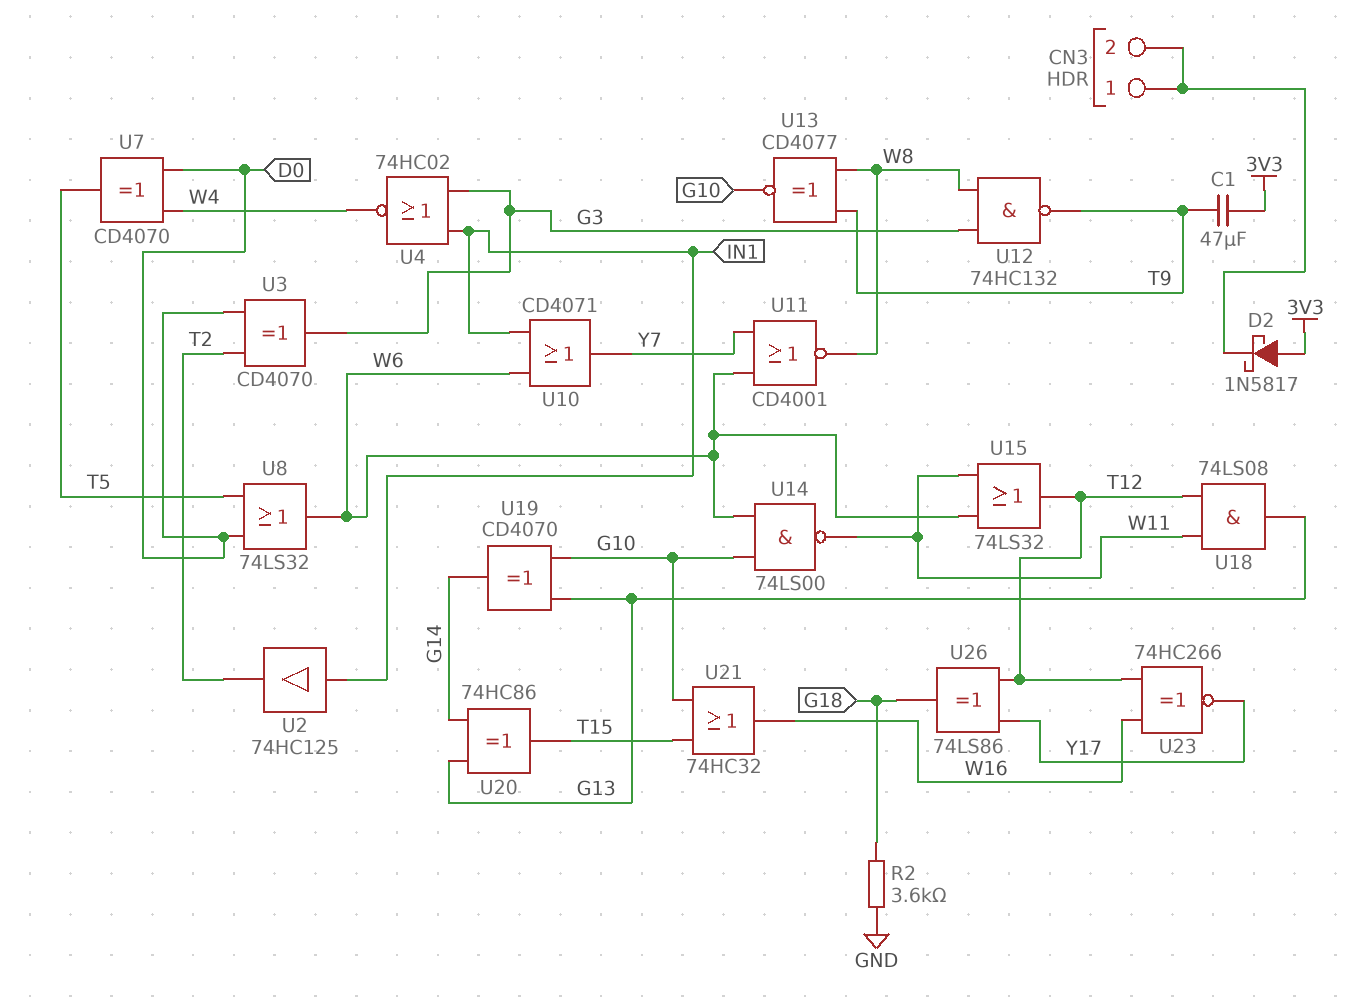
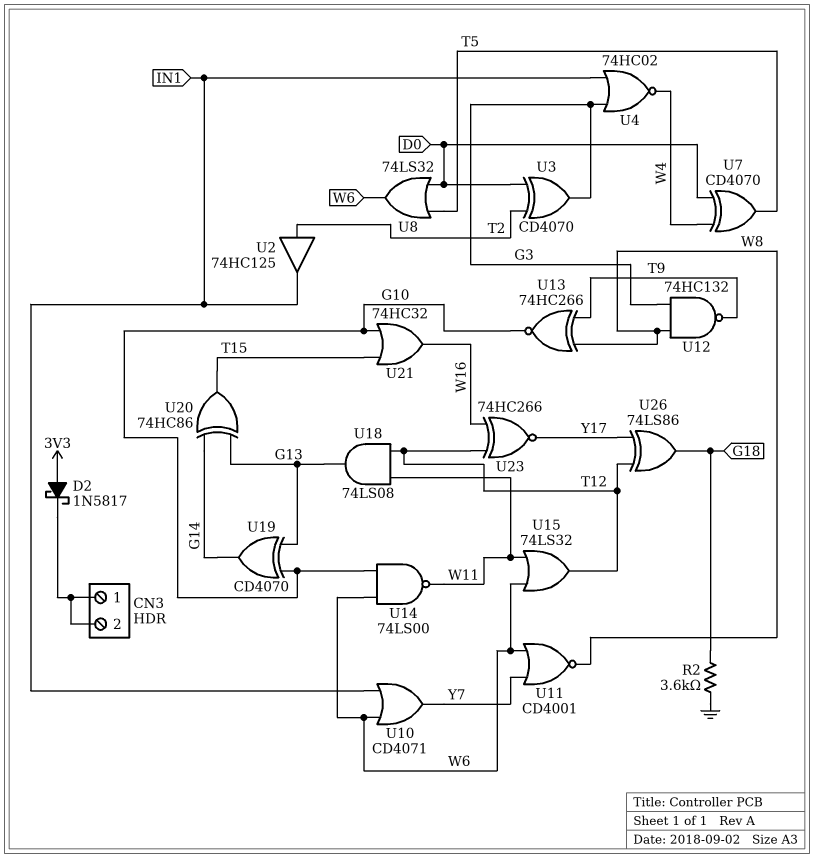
C1: 47uF (3V3, T9) -> none
U2: buffer 74HC125 (in IN1, out T2) -> buffer 74HC125 (in T2, out IN1)
U13: XNOR CD4077 (in T9, in W8, out G10) -> XNOR 74HC266 (in T9, in W8, out G10)

